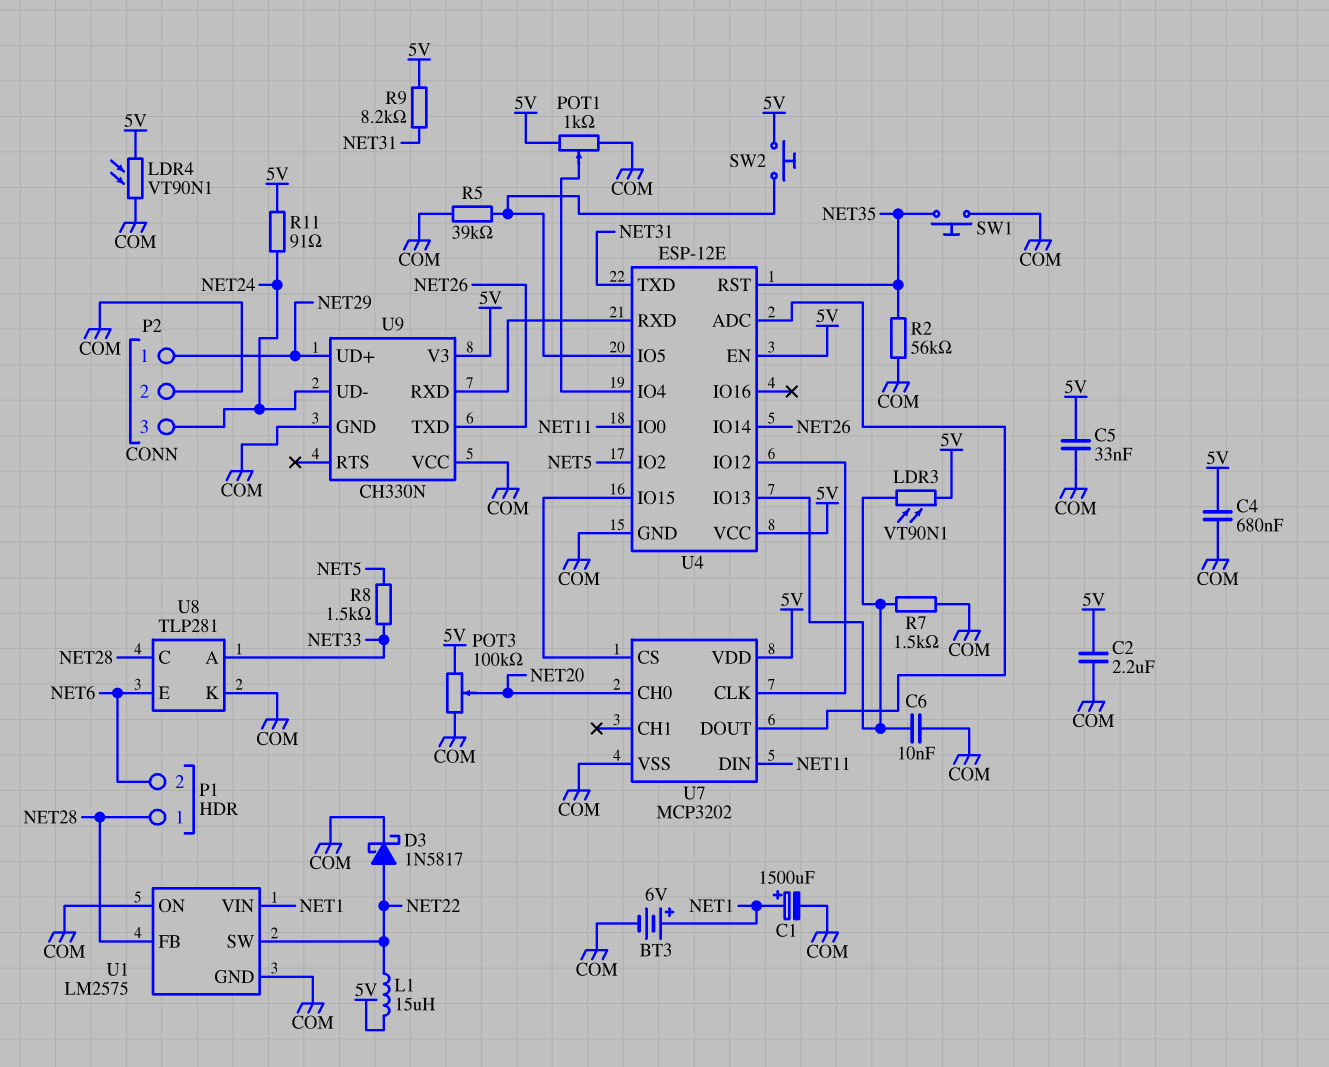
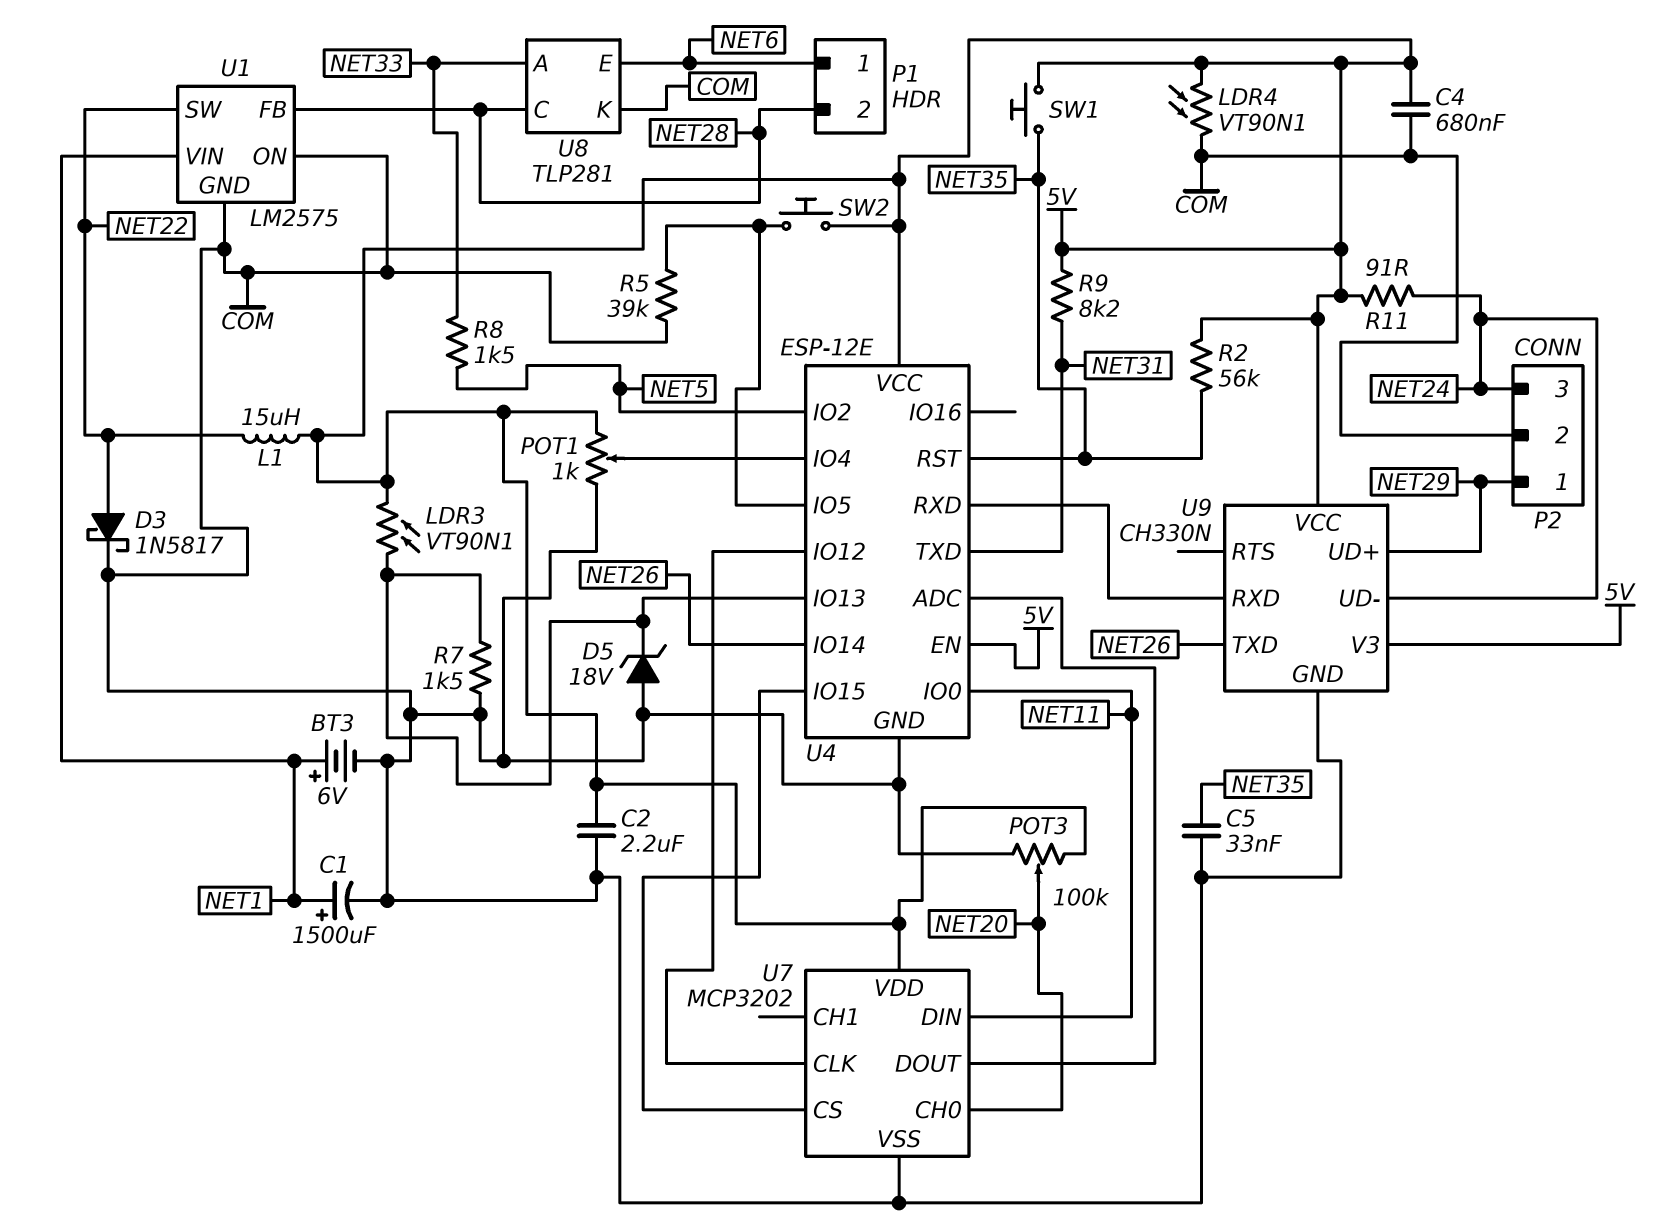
C5: 33nF (5V, COM) -> 33nF (COM, NET35)
C6: 10nF (COM, U4/IO13) -> none
D5: none -> zener 18V (A COM, K U4/IO13)
P1 pin 1: NET28 -> NET6
P1 pin 2: NET6 -> NET28
R2: 56k (COM, NET35) -> 56k (5V, NET35)
SW1: button (COM, NET35) -> button (5V, NET35)
U9 pin VCC: COM -> 5V

